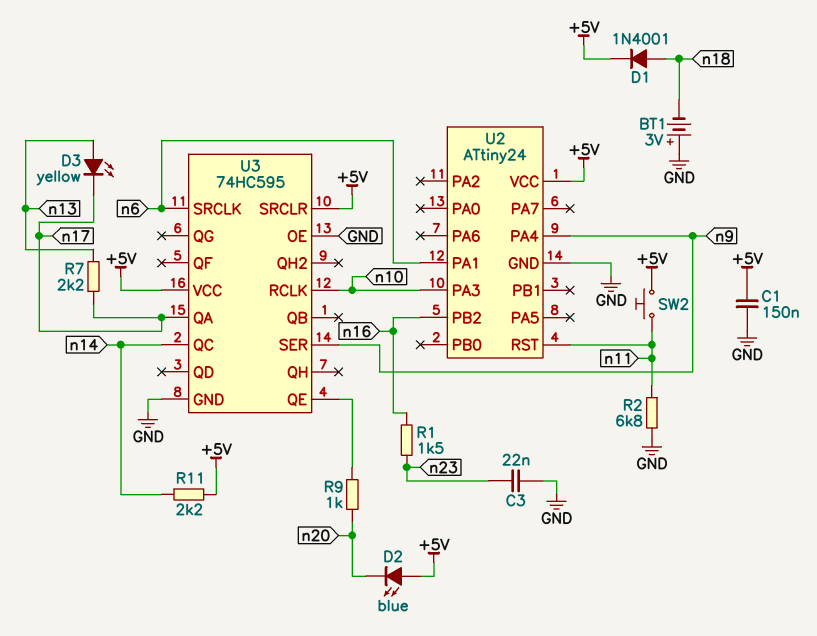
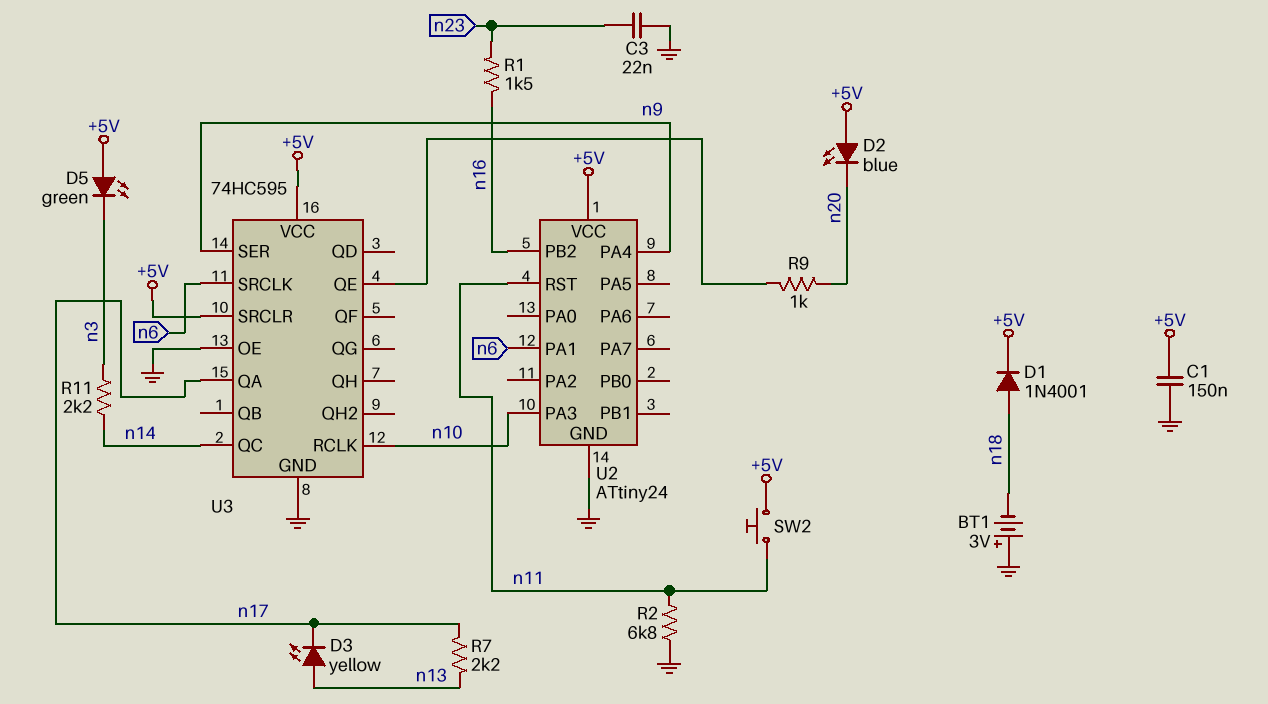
D5: none -> LED green (A +5V, K n3)
R11: 2.2k (+5V, n14) -> 2.2k (n3, n14)

